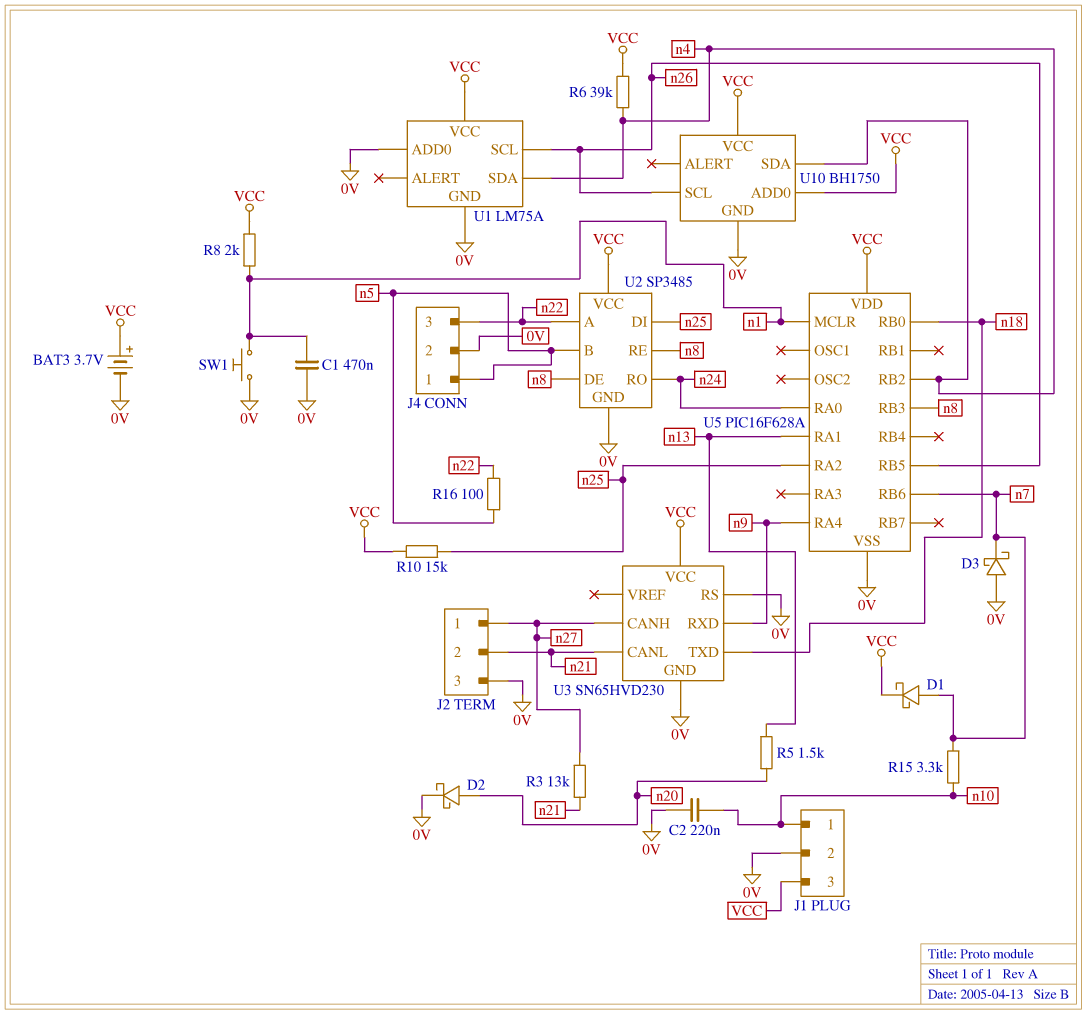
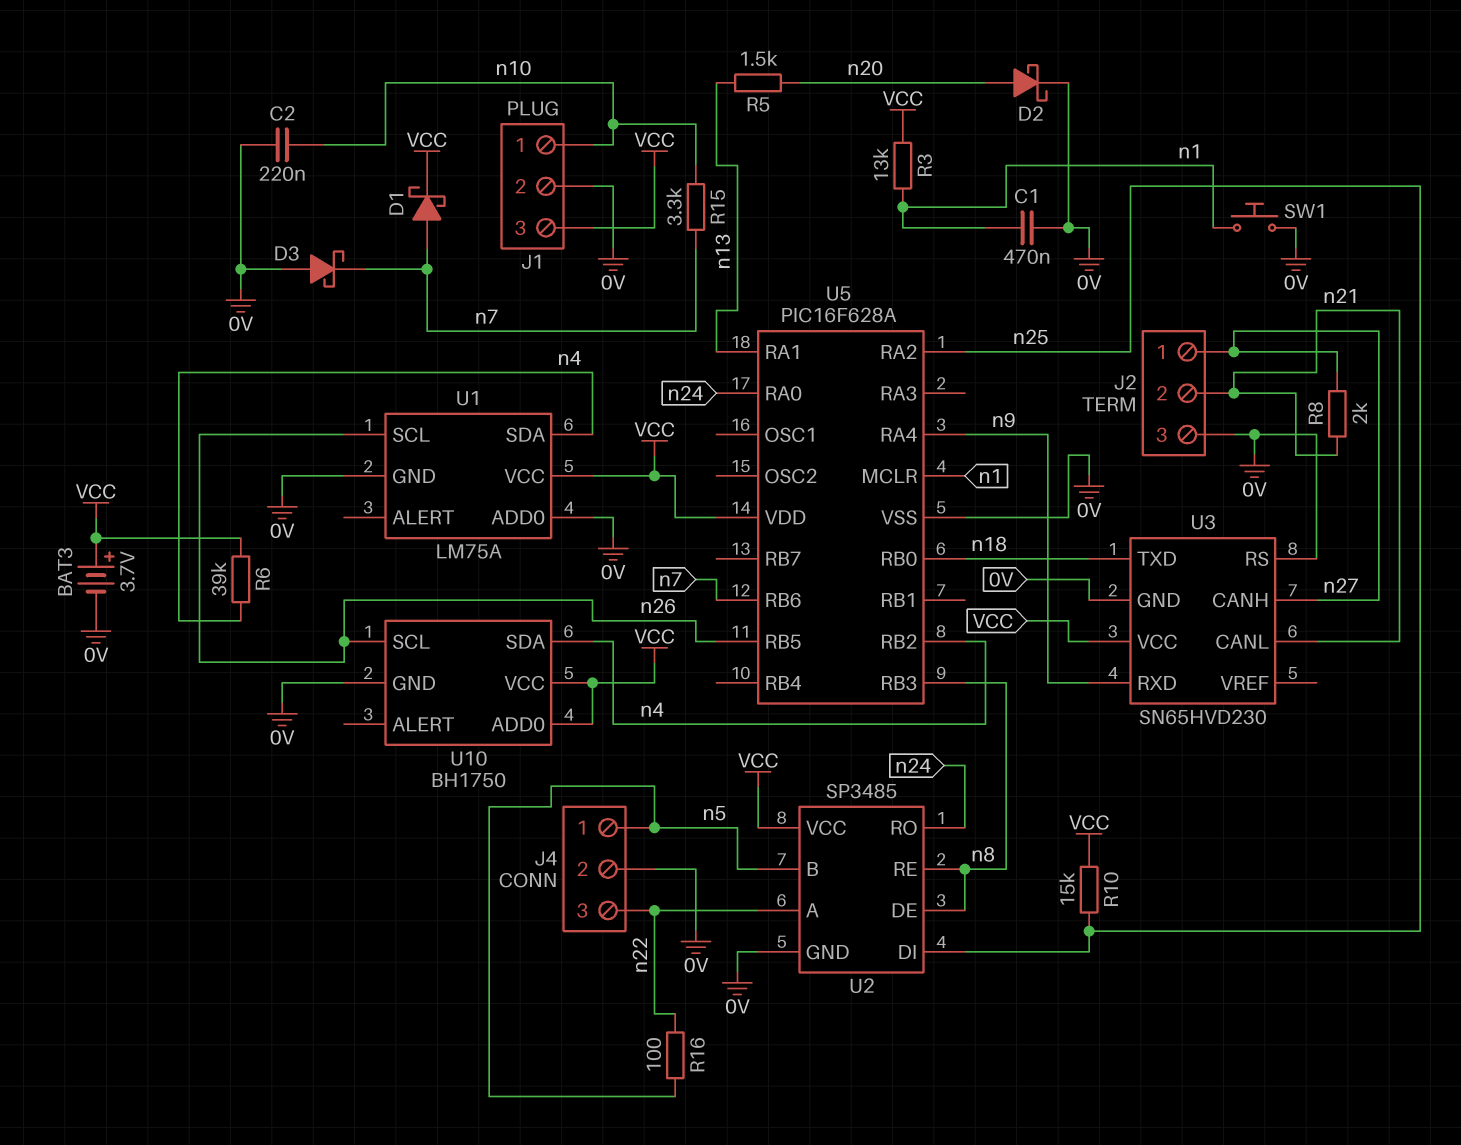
R3: 13k (n21, n27) -> 13k (VCC, n1)
R8: 2k (VCC, n1) -> 2k (n21, n27)

